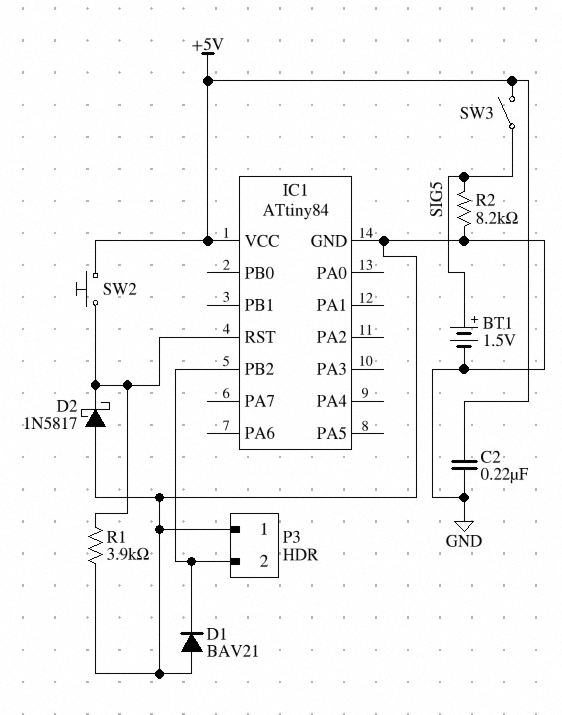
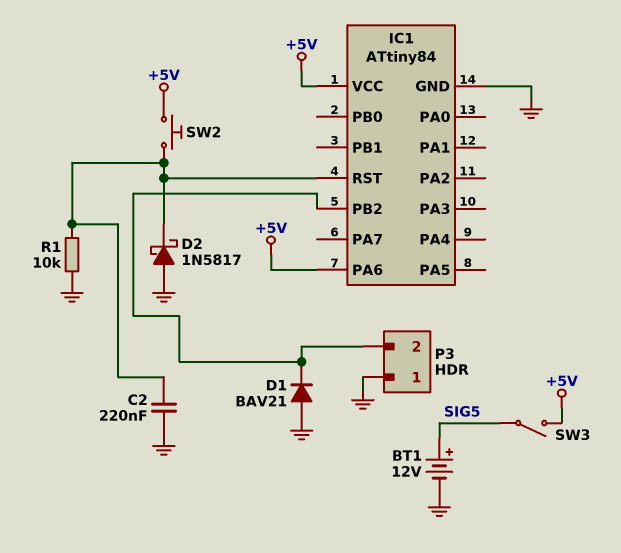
BT1: 1.5V (plus SIG5, minus GND) -> 12V (plus SIG5, minus GND)
C2: 220nF (+5V, GND) -> 220nF (GND, IC1/RST)
IC1 pin PA6: none -> +5V
R1: 3.9k (GND, IC1/RST) -> 10k (GND, IC1/RST)
R2: 8.2k (GND, SIG5) -> none

